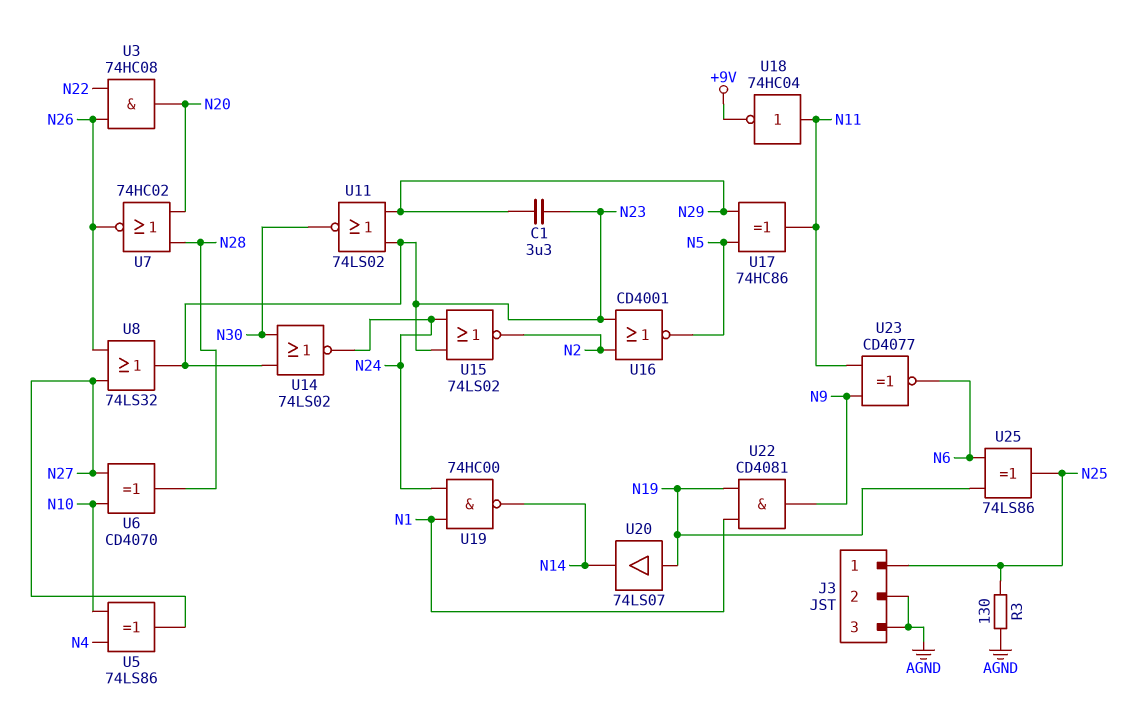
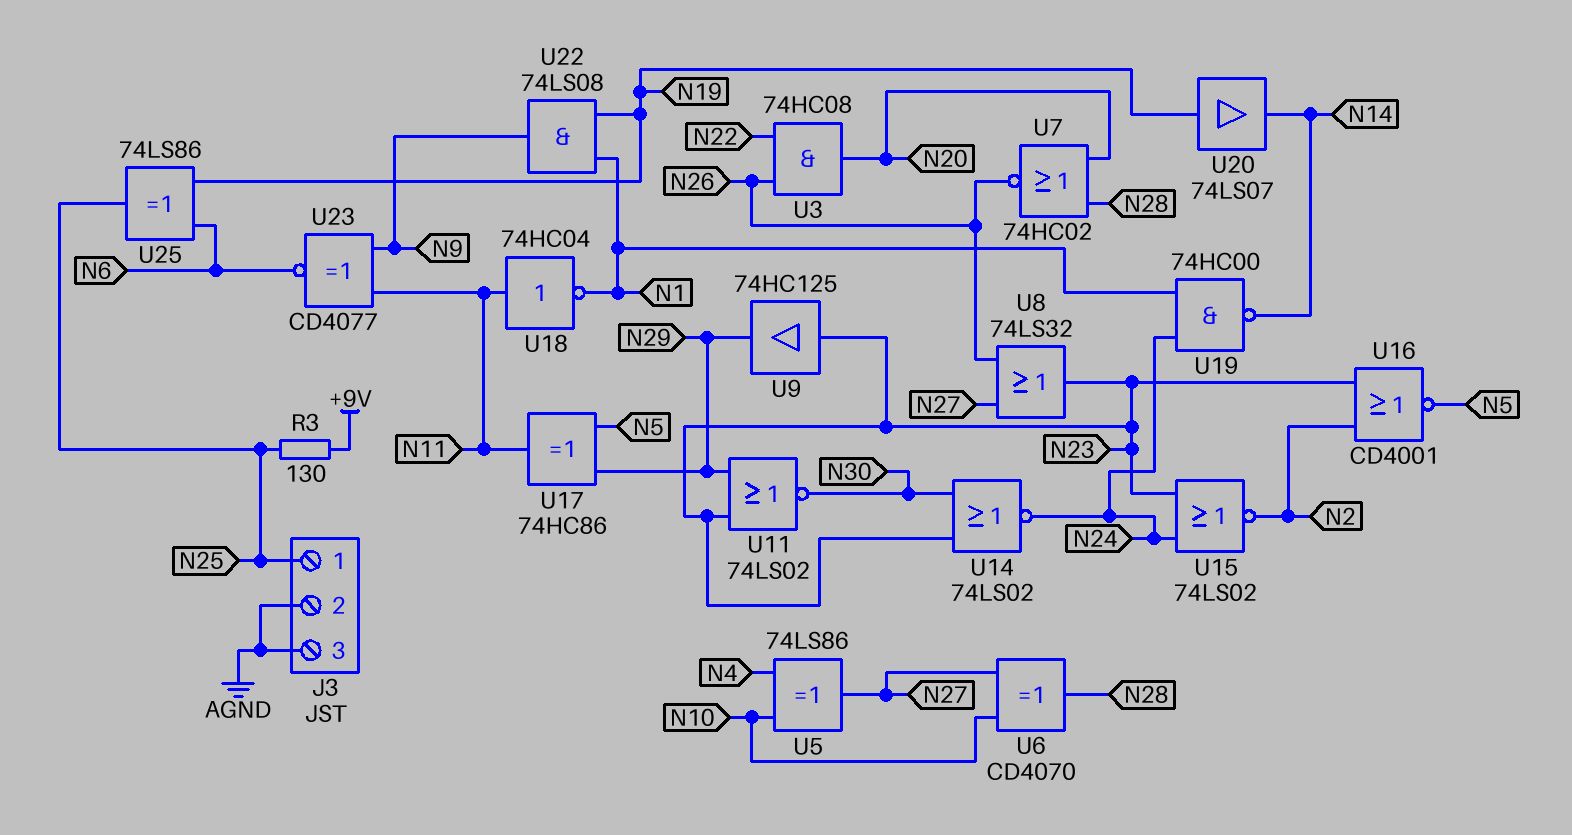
C1: 3.3uF (N23, N29) -> none
R3: 130 (AGND, N25) -> 130 (+9V, N25)
U9: none -> buffer 74HC125 (in N23, out N29)
U18: NOT 74HC04 (in N11, out +9V) -> NOT 74HC04 (in N11, out N1)
U22: AND CD4081 (in N1, in N19, out N9) -> AND 74LS08 (in N1, in N19, out N9)

